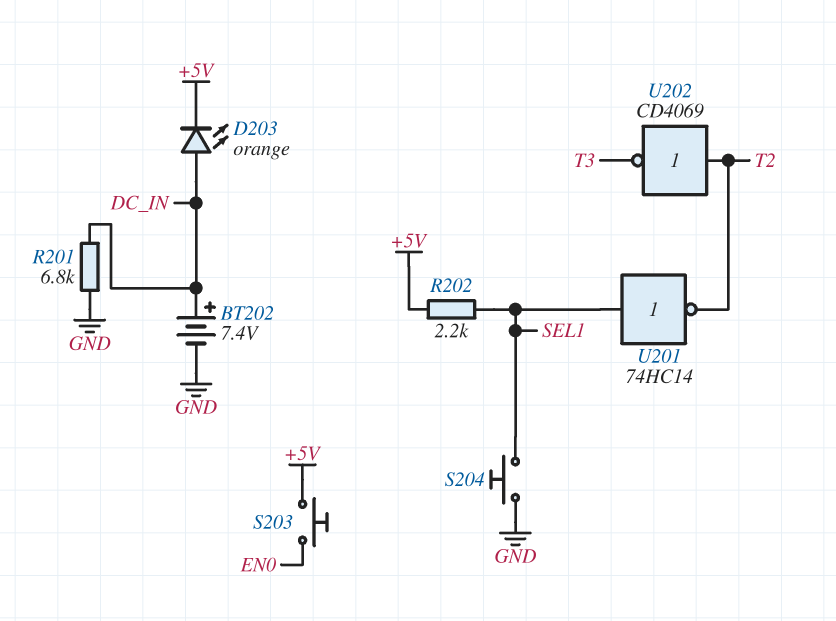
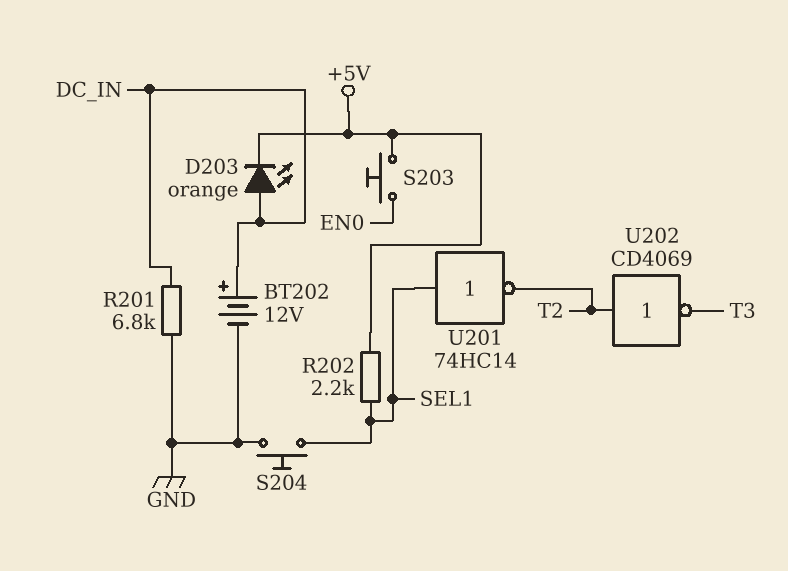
BT202: 7.4V (plus DC_IN, minus GND) -> 12V (plus DC_IN, minus GND)

